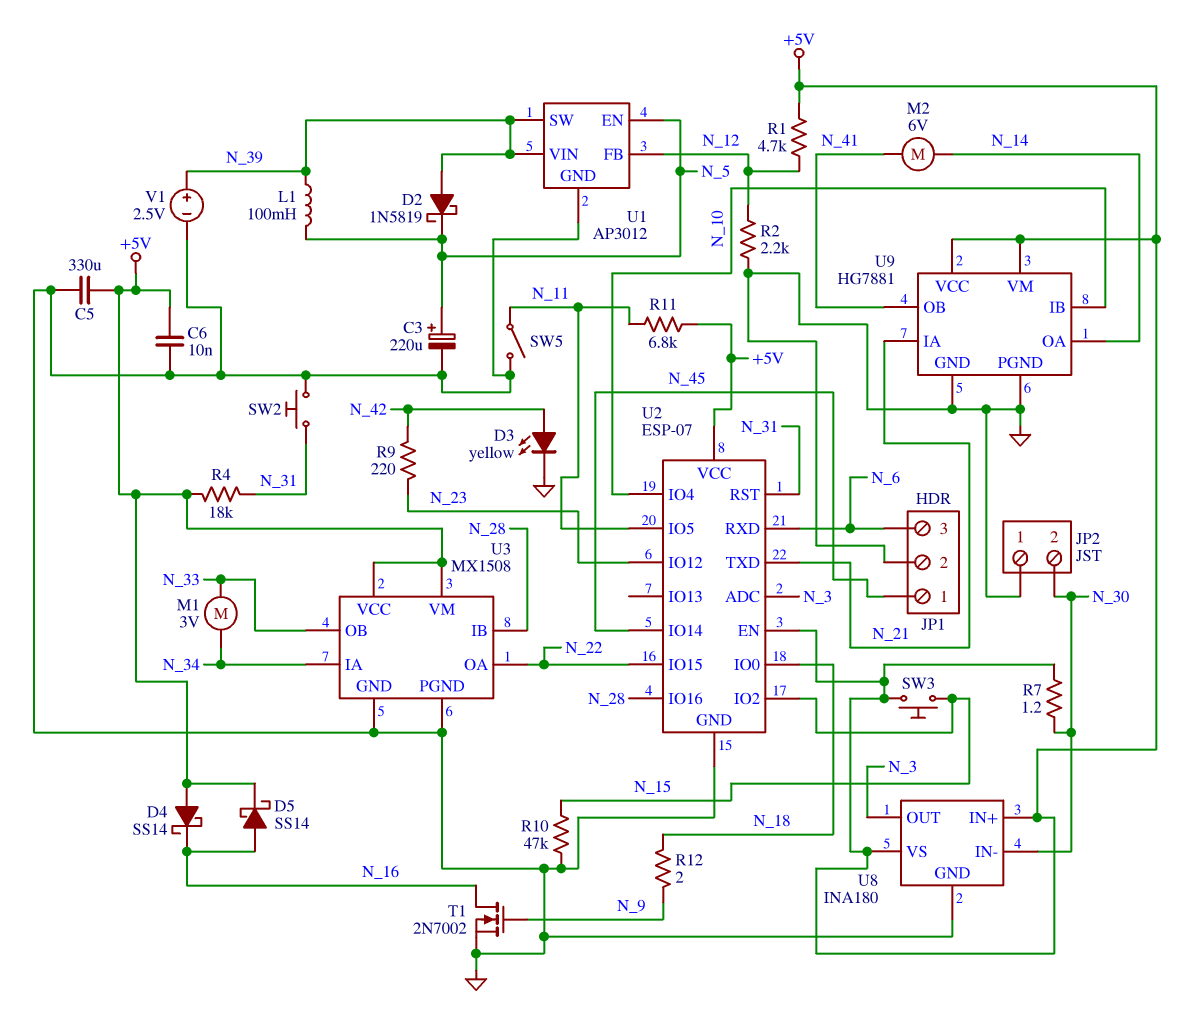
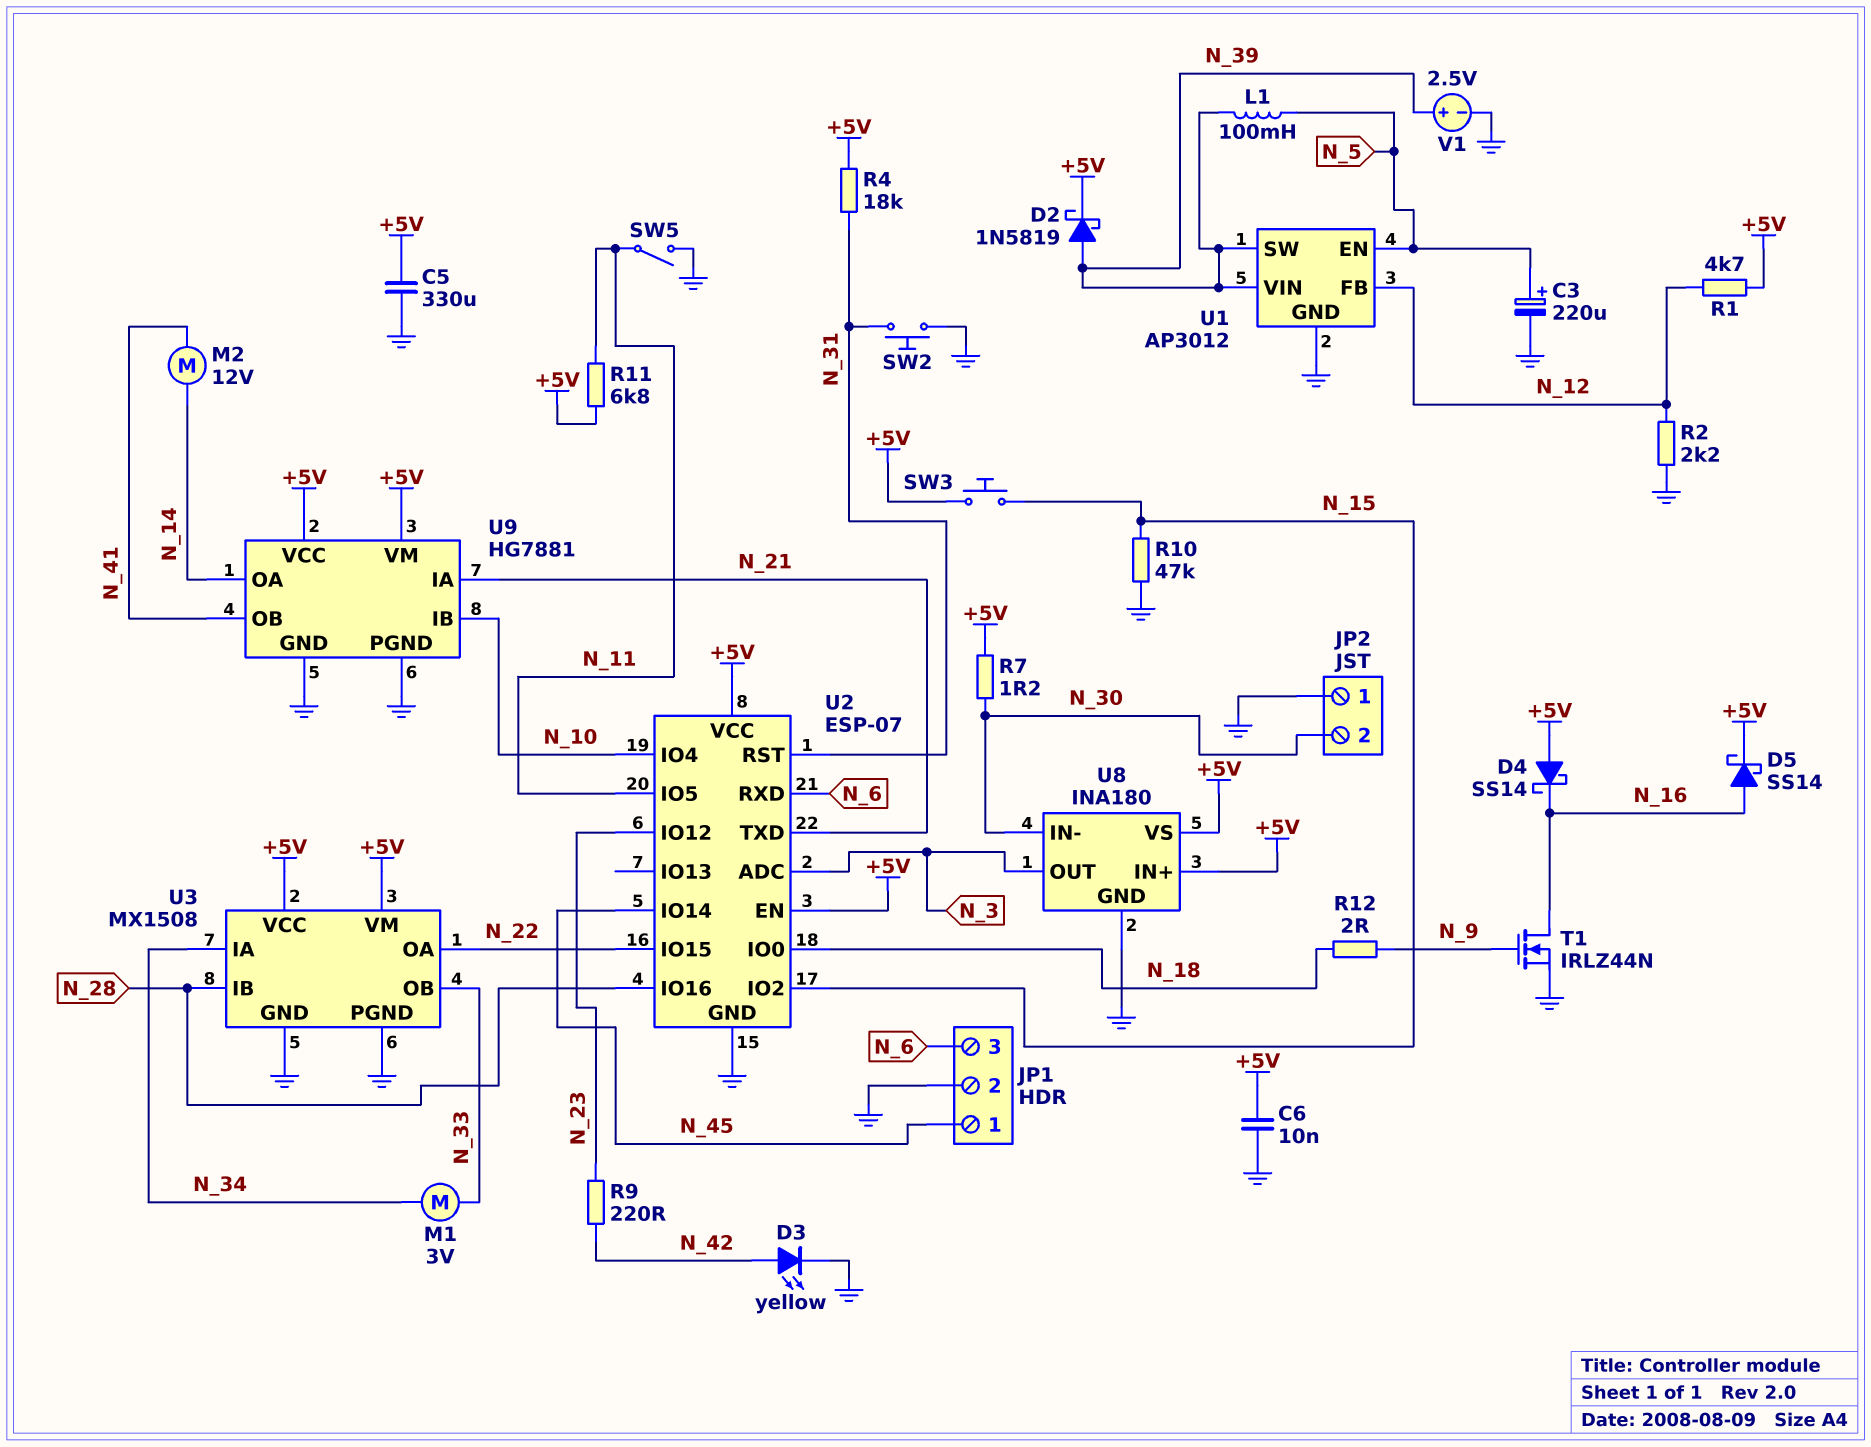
D2: schottky 1N5819 (A N_39, K N_5) -> schottky 1N5819 (A N_39, K +5V)
M2: motor 6V (N_14, N_41) -> motor 12V (N_14, N_41)
T1: NMOS 2N7002 (G N_9, D N_16, S GND) -> NMOS IRLZ44N (G N_9, D N_16, S GND)

